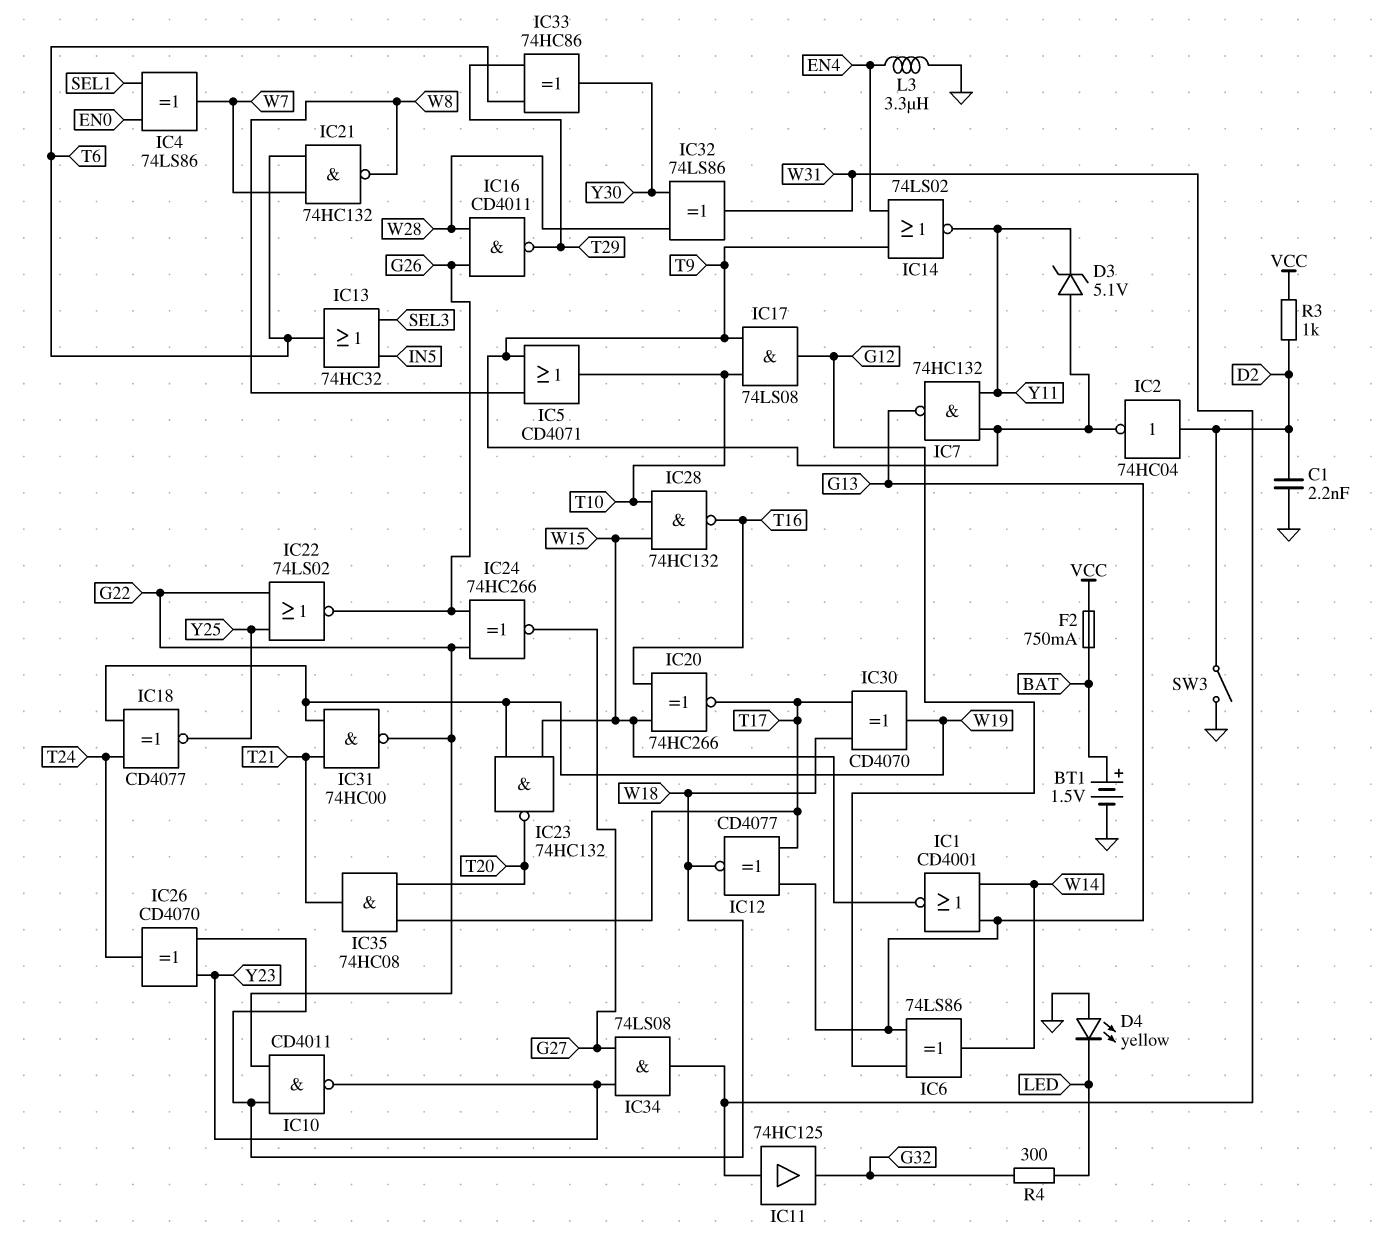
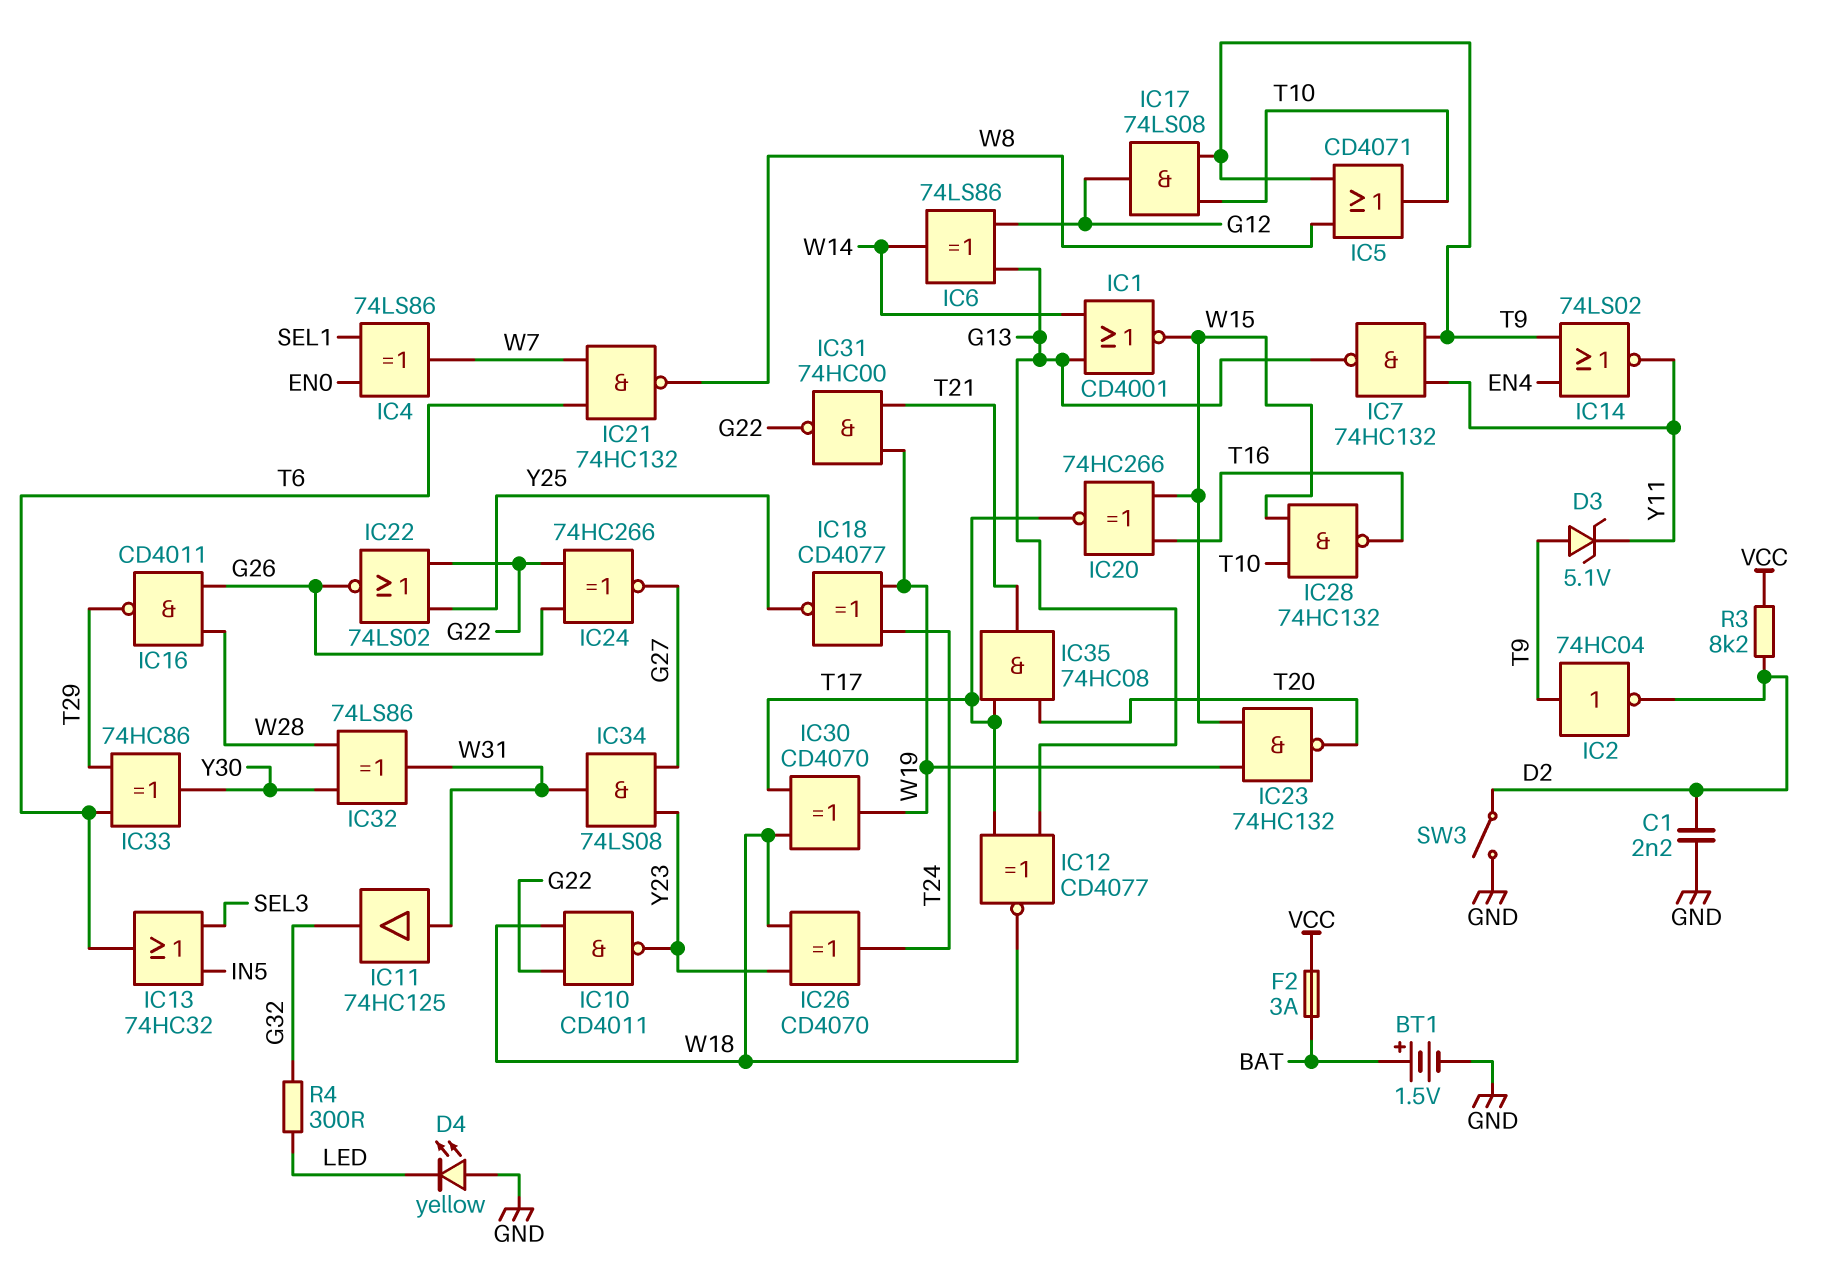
F2: 750mA (BAT, VCC) -> 3A (BAT, VCC)
IC2: NOT 74HC04 (in D2, out T9) -> NOT 74HC04 (in T9, out D2)
L3: 3.3uH (EN4, GND) -> none
R3: 1k (D2, VCC) -> 8.2k (D2, VCC)

